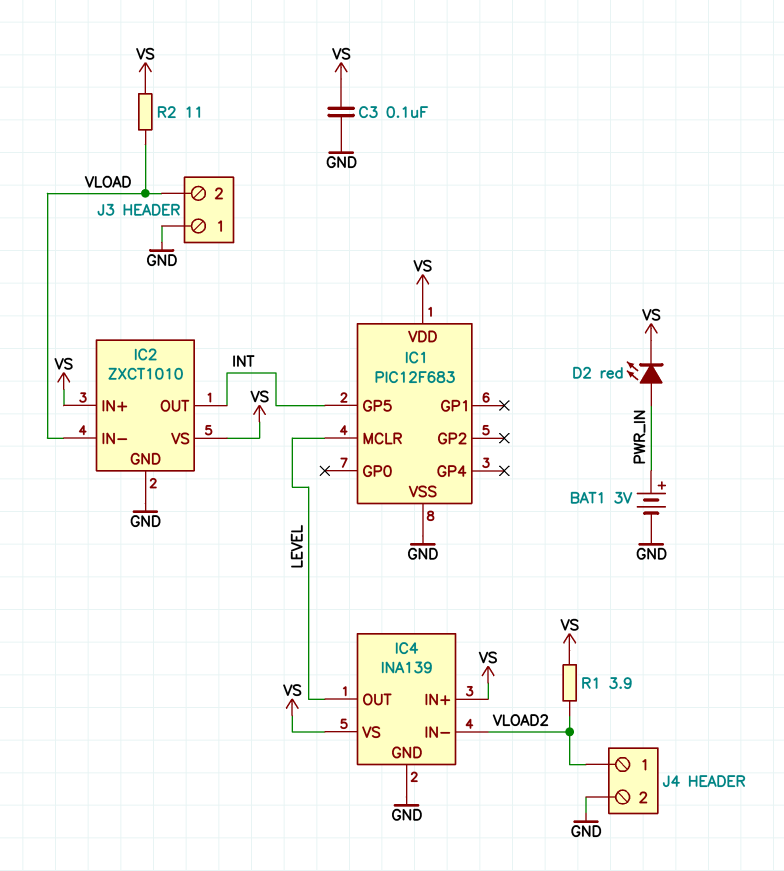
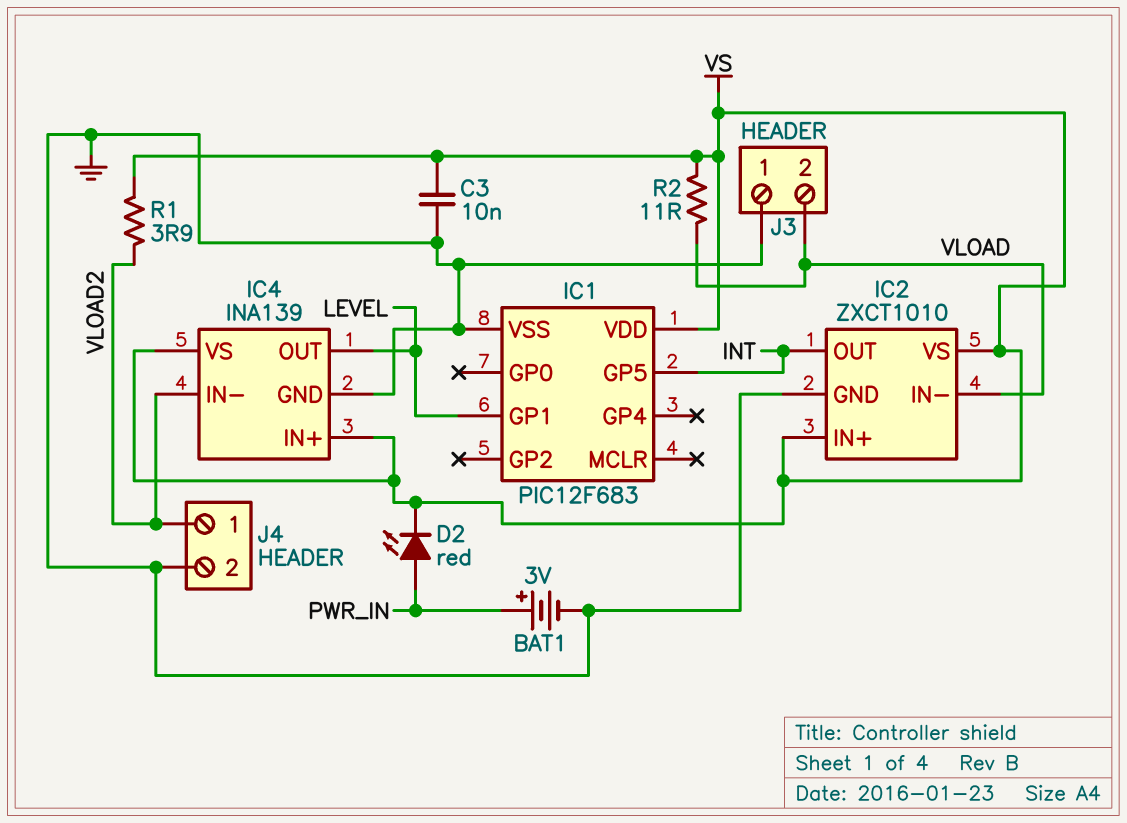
C3: 100nF (GND, VS) -> 10nF (GND, VS)
IC1 pin GP1: none -> LEVEL
IC1 pin MCLR: LEVEL -> none

